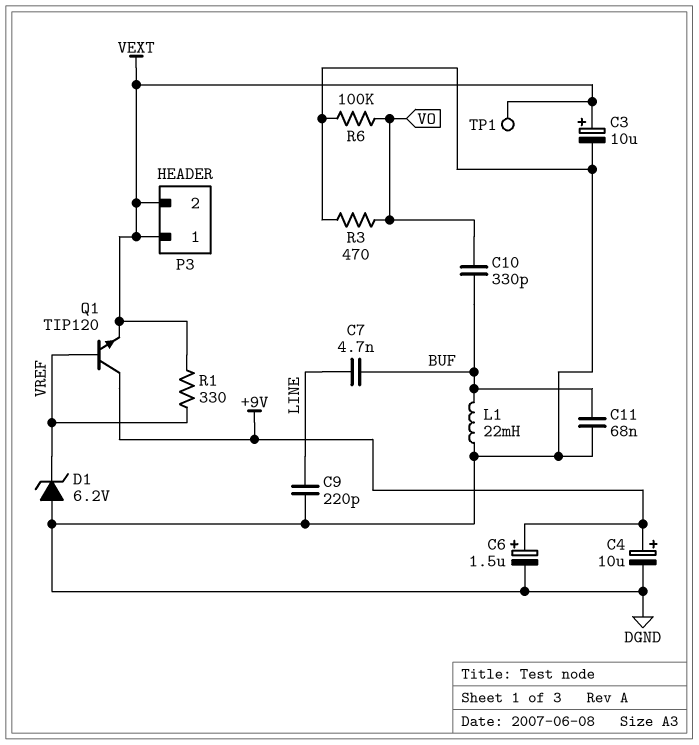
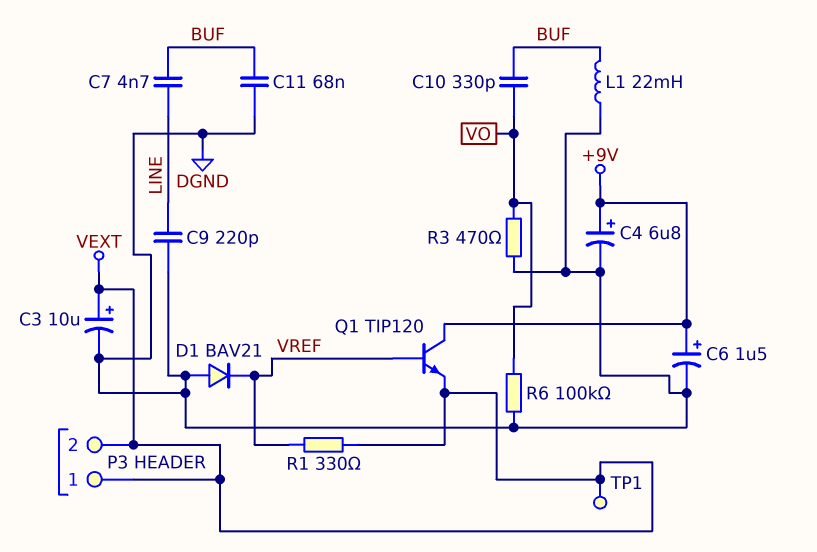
C4: 10uF (plus +9V, minus DGND) -> 6.8uF (plus +9V, minus DGND)
D1: zener 6.2V (A DGND, K VREF) -> diode BAV21 (A DGND, K VREF)

